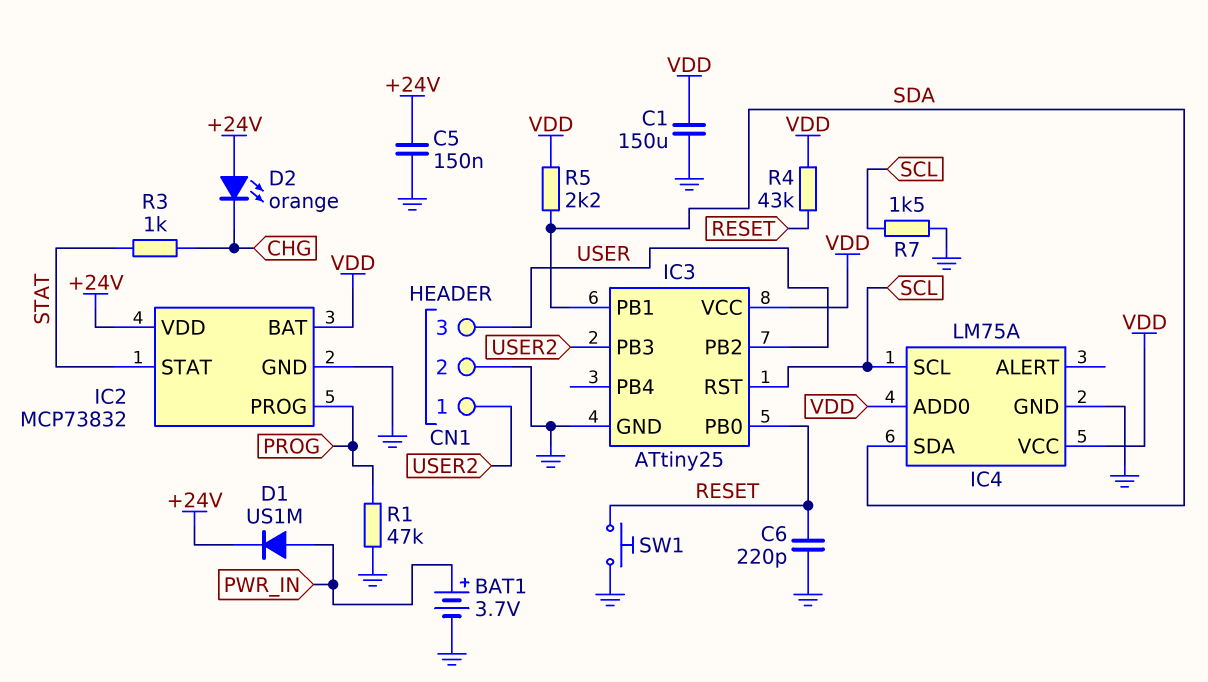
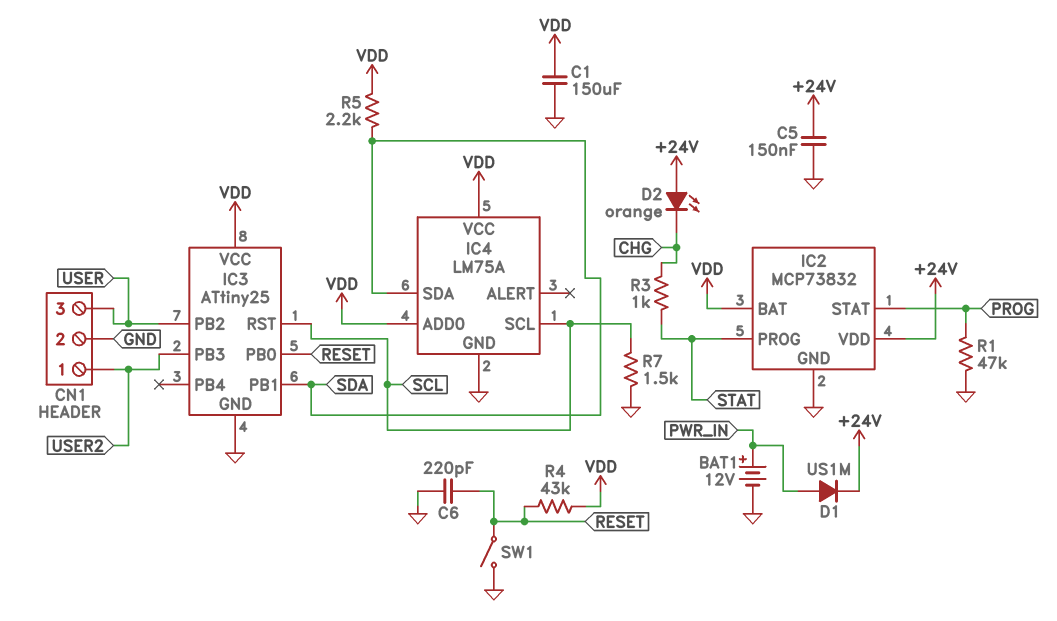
BAT1: 3.7V (plus PWR_IN, minus GND) -> 12V (plus PWR_IN, minus GND)
IC2 pin PROG: PROG -> STAT
IC2 pin STAT: STAT -> PROG
SW1: button (GND, RESET) -> switch (GND, RESET)

